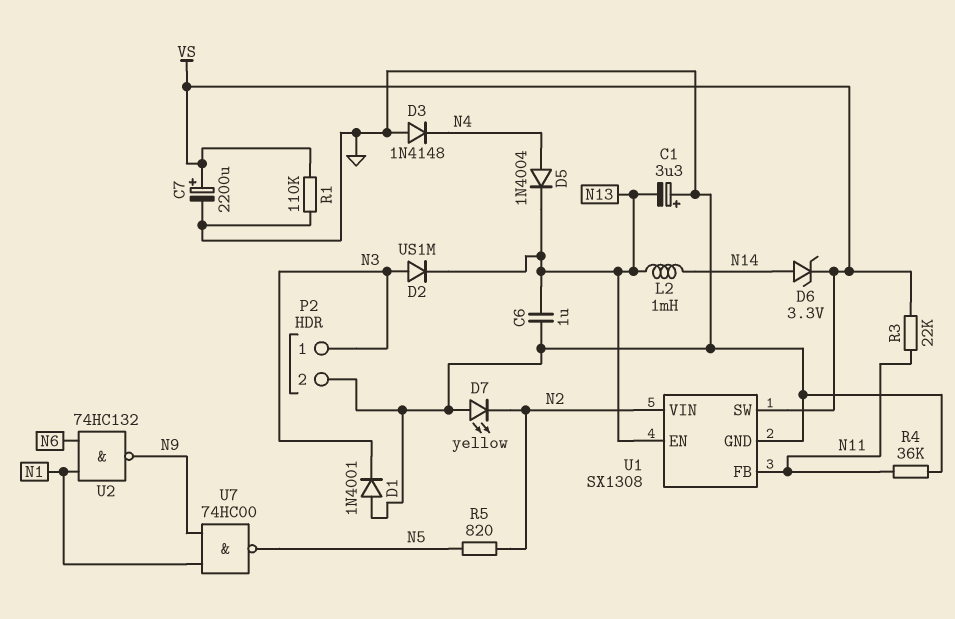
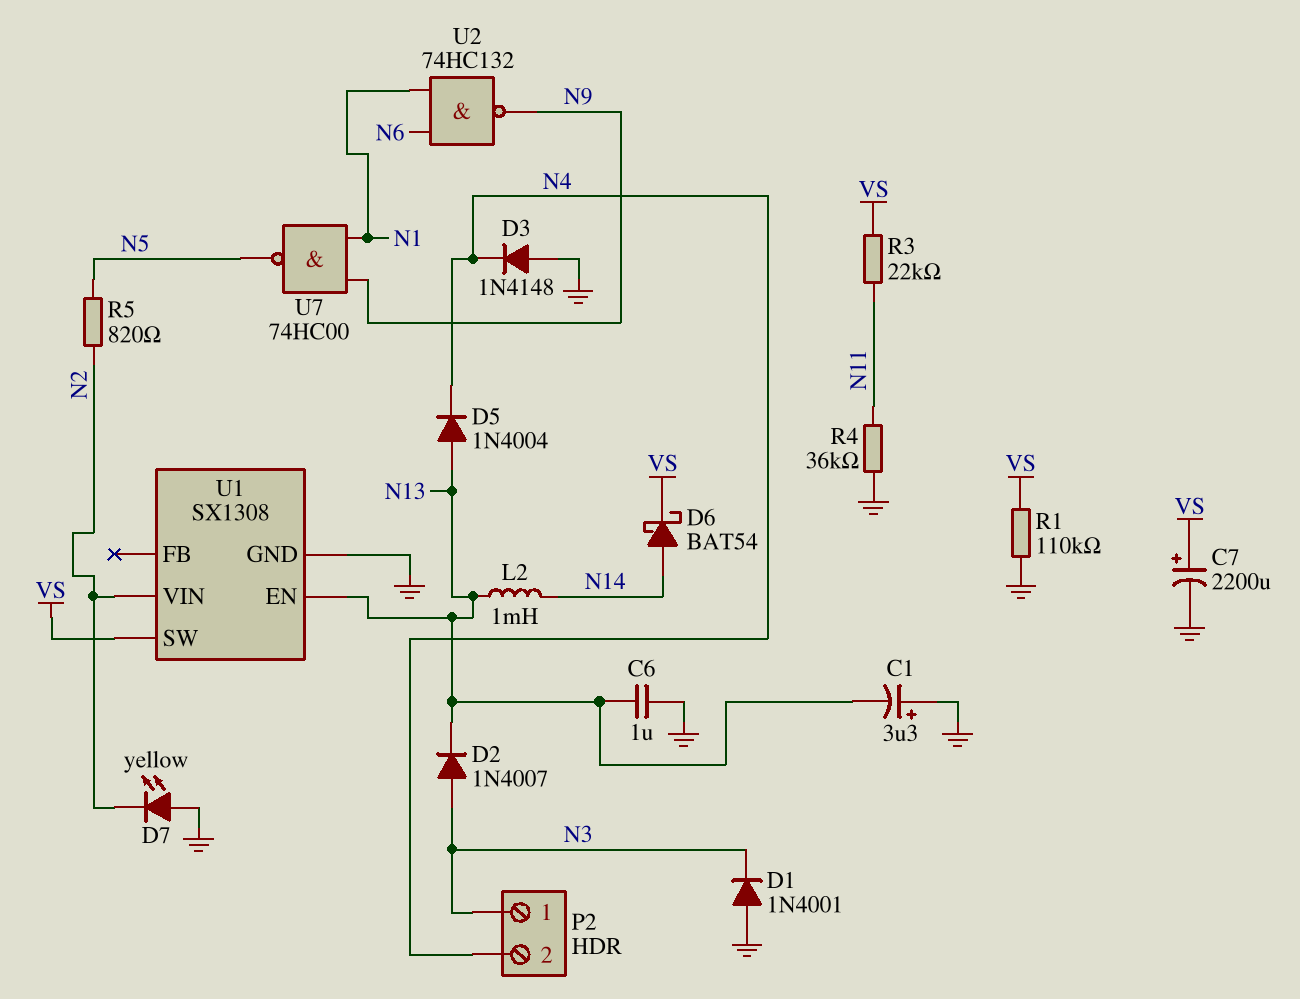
D2: diode US1M (A N3, K N13) -> diode 1N4007 (A N3, K N13)
D5: diode 1N4004 (A N4, K N13) -> diode 1N4004 (A N13, K N4)
D6: zener 3.3V (A N14, K VS) -> schottky BAT54 (A N14, K VS)
P2 pin 2: GND -> N4
U1 pin FB: N11 -> none

